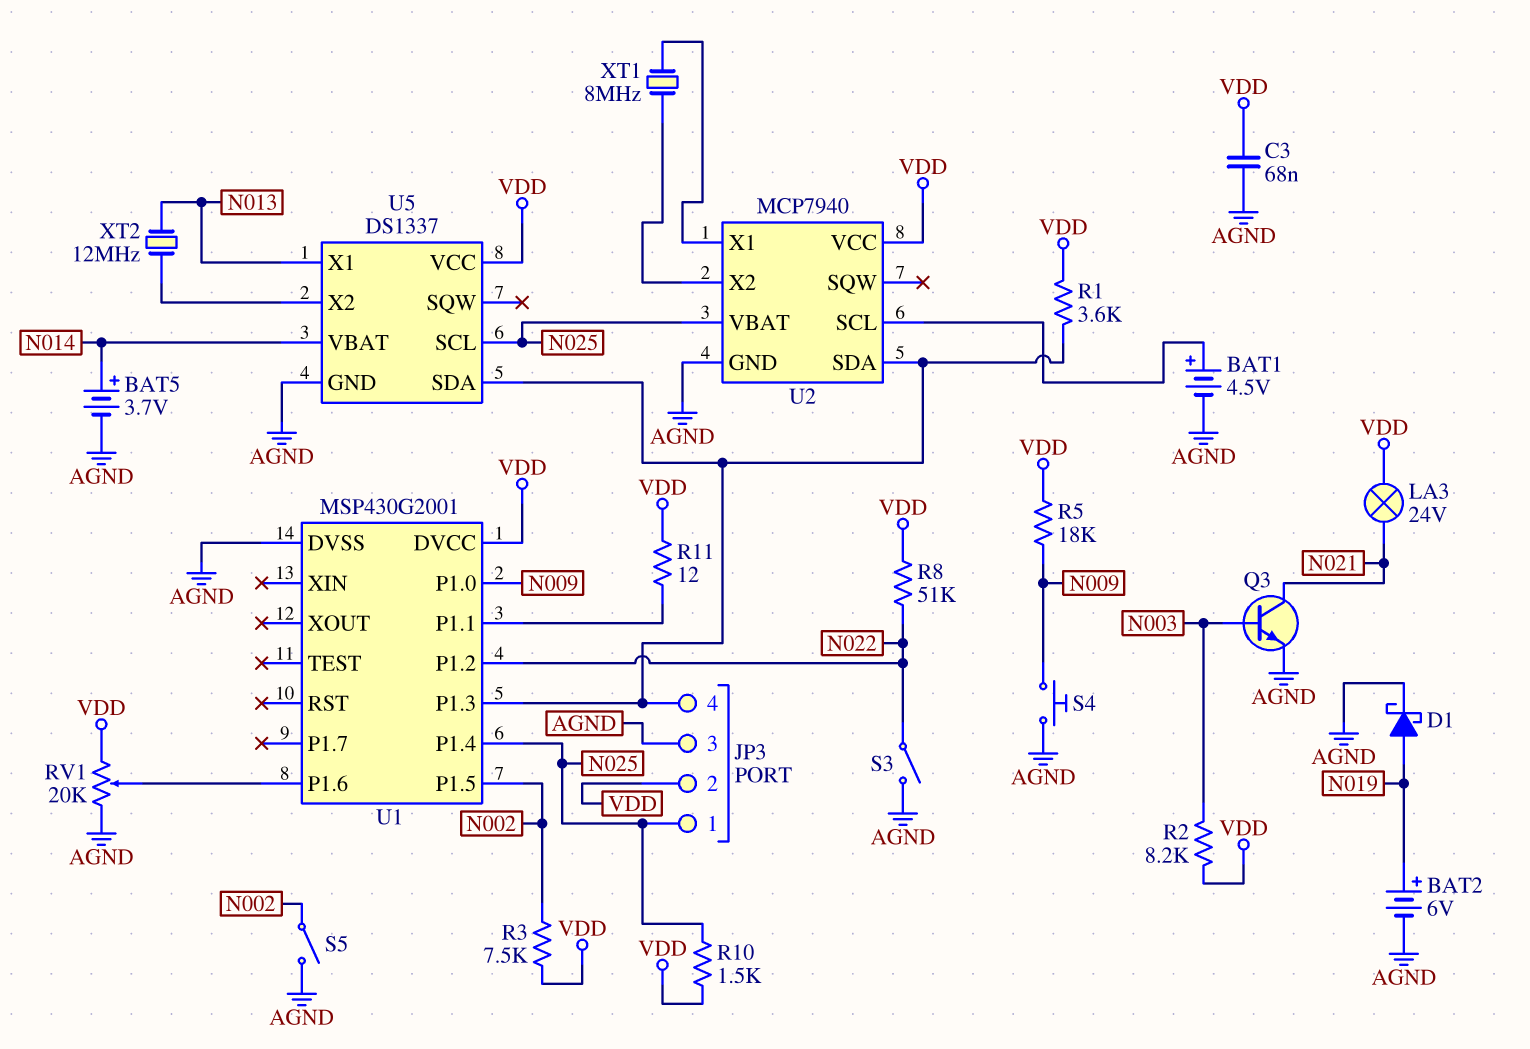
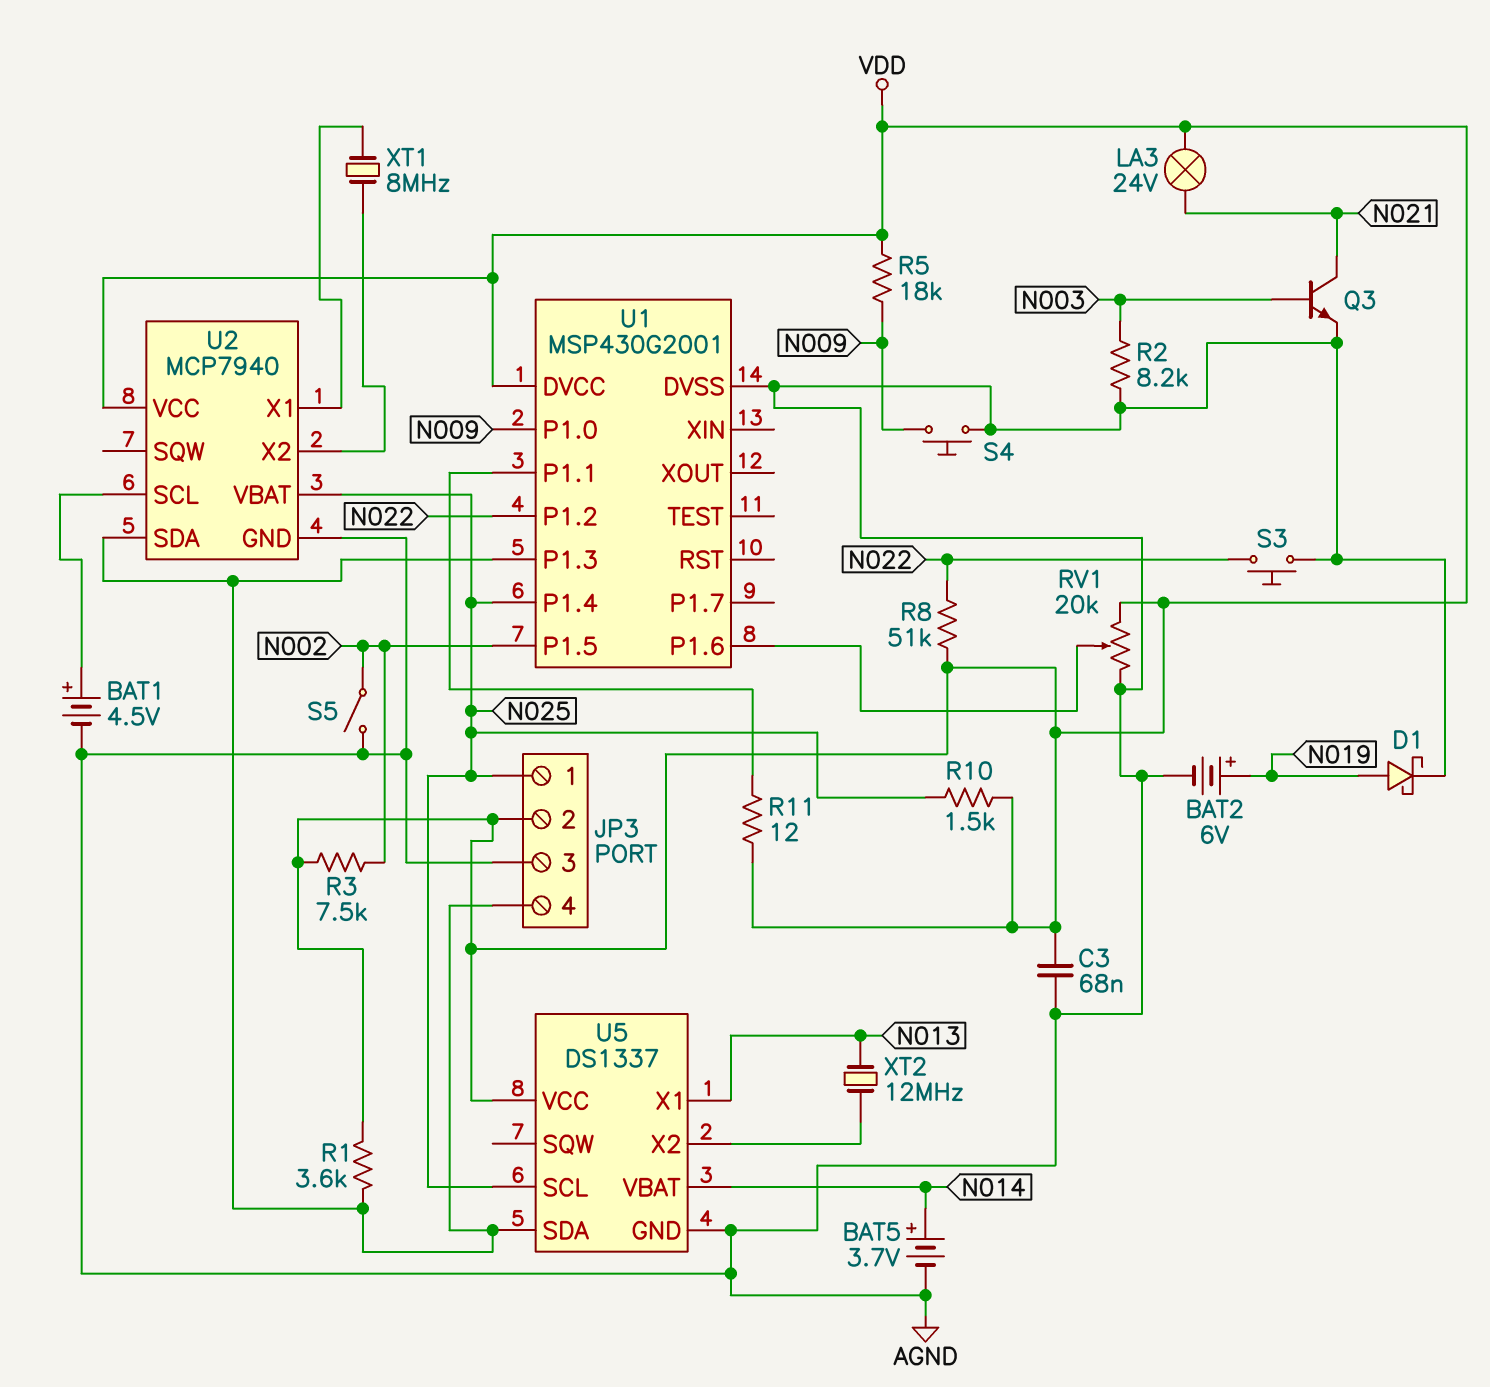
R2: 8.2k (N003, VDD) -> 8.2k (AGND, N003)
S3: switch (AGND, N022) -> button (AGND, N022)

